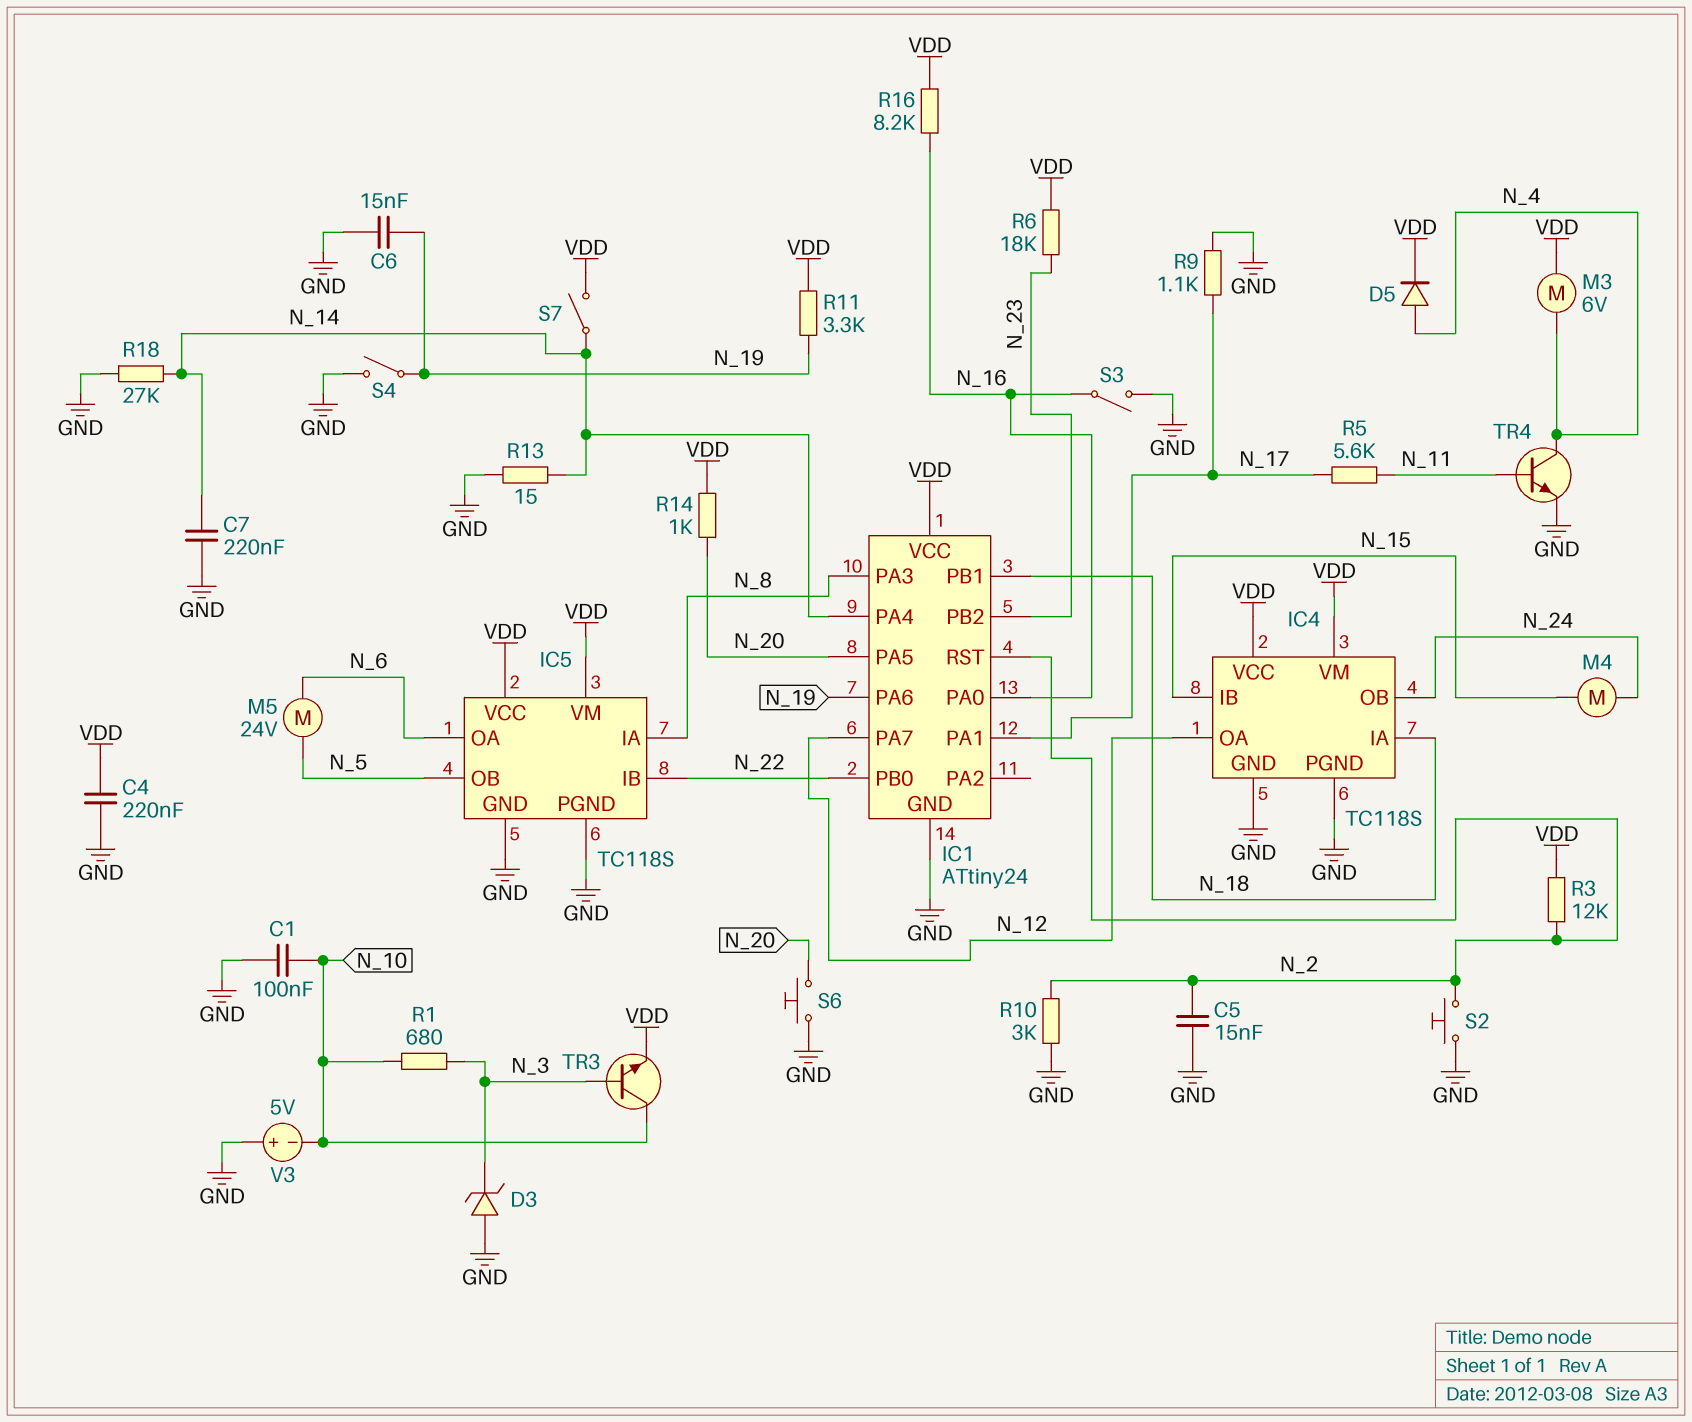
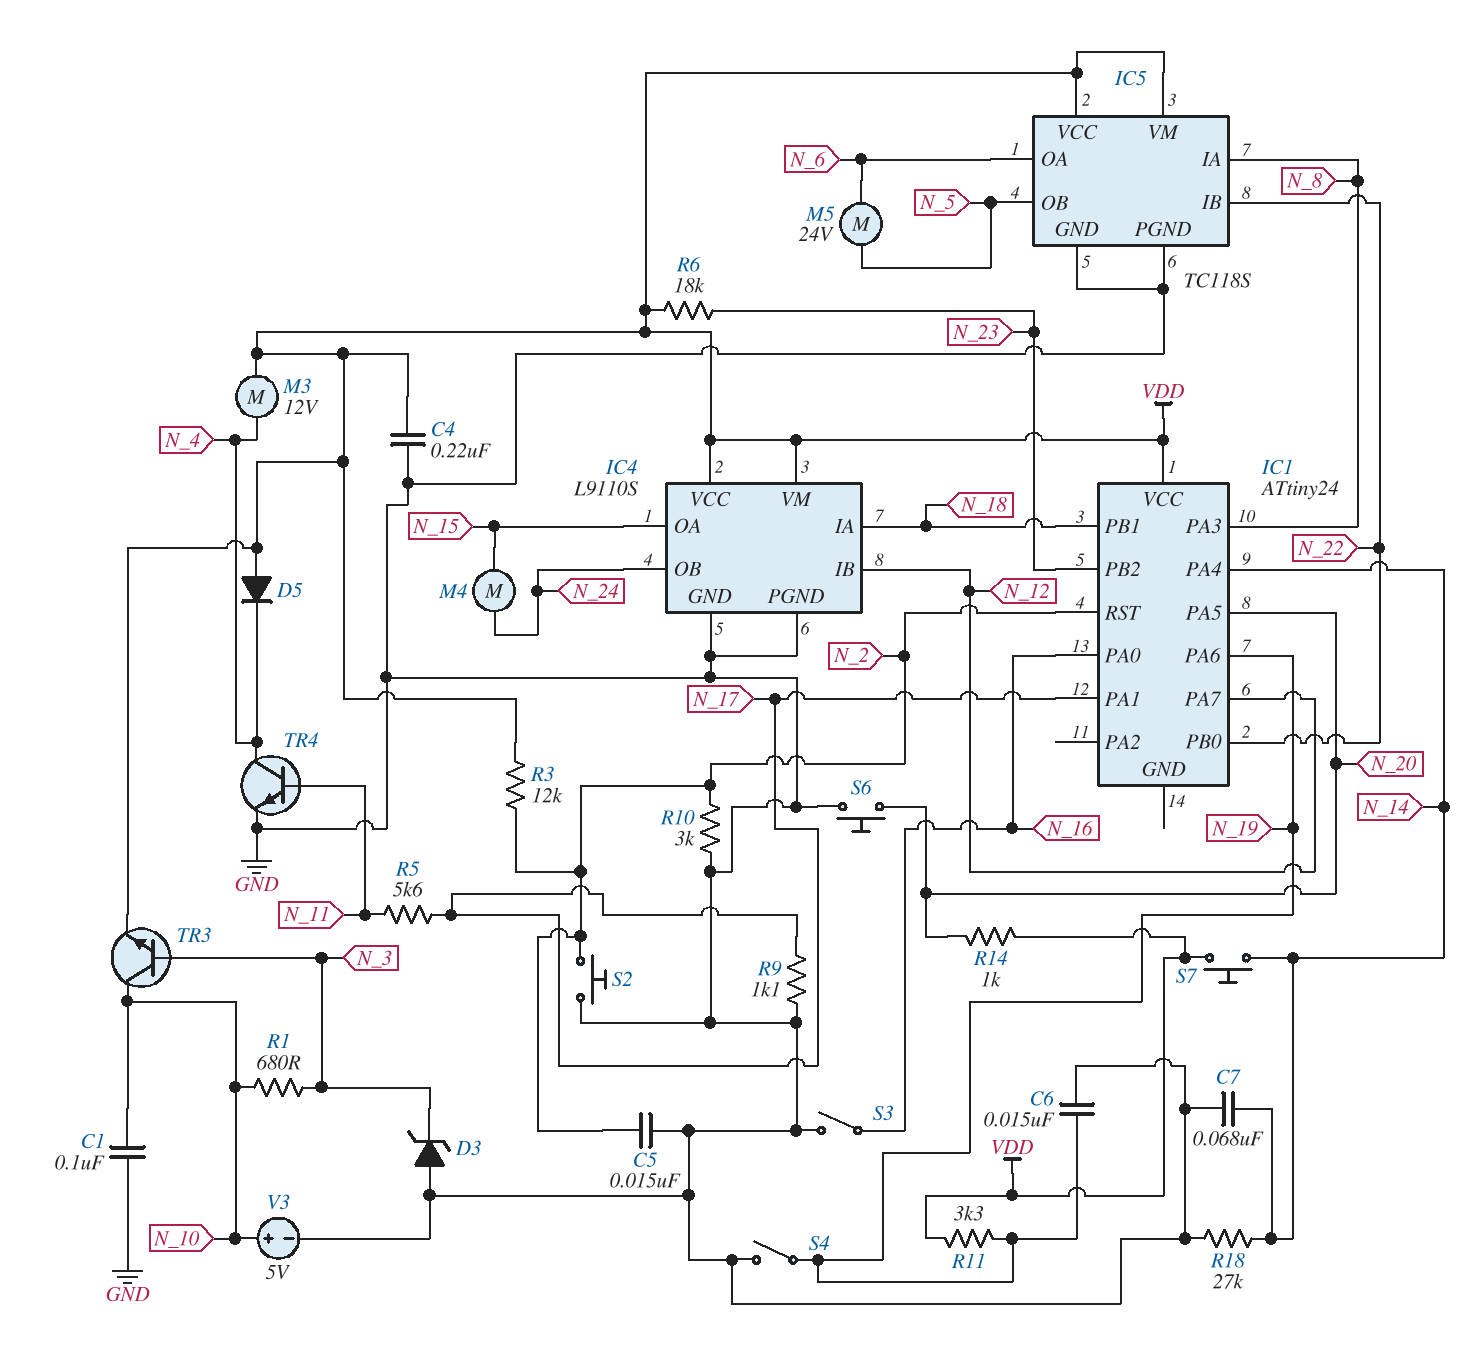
C7: 220nF (GND, N_14) -> 68nF (GND, N_14)
D5: diode (A N_4, K VDD) -> diode (A VDD, K N_4)
IC1 pin GND: GND -> none
IC4: TC118S -> L9110S
IC4 pin IB: N_15 -> N_12
IC4 pin OA: N_12 -> N_15
M3: motor 6V (N_4, VDD) -> motor 12V (N_4, VDD)
R13: 15 (GND, N_14) -> none
R16: 8.2k (N_16, VDD) -> none
S7: switch (N_14, VDD) -> button (N_14, VDD)
V3: 5V (plus GND, minus N_10) -> 5V (plus N_10, minus GND)

